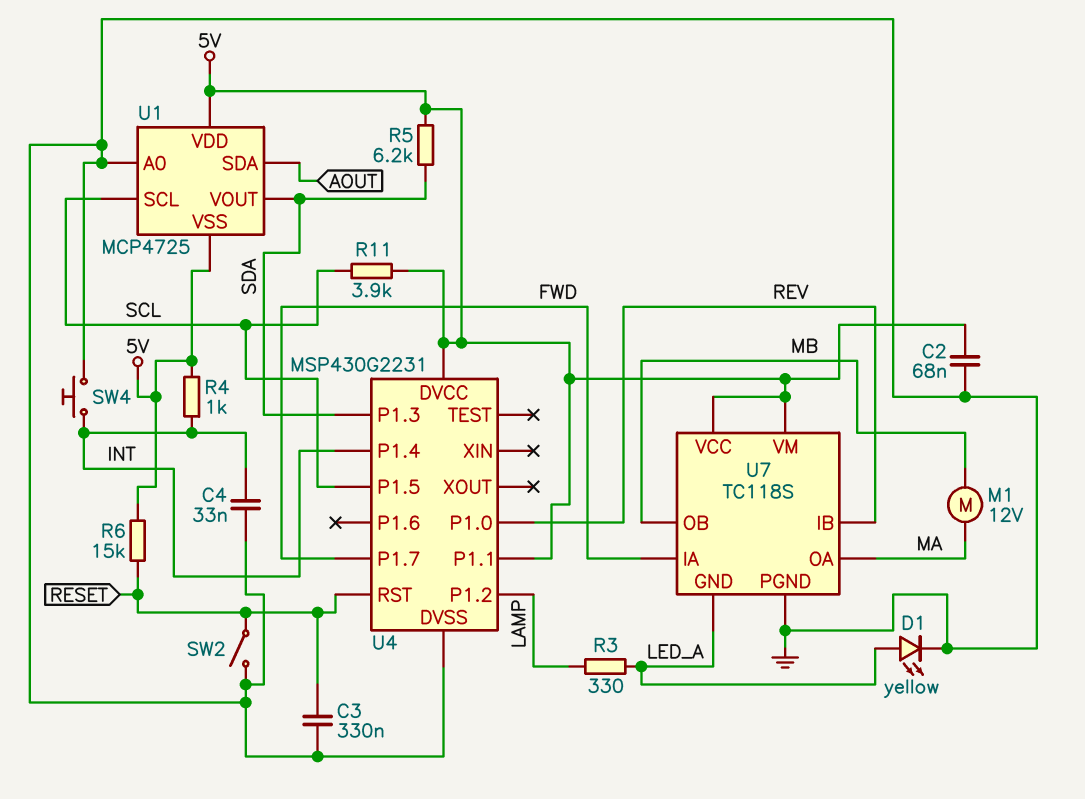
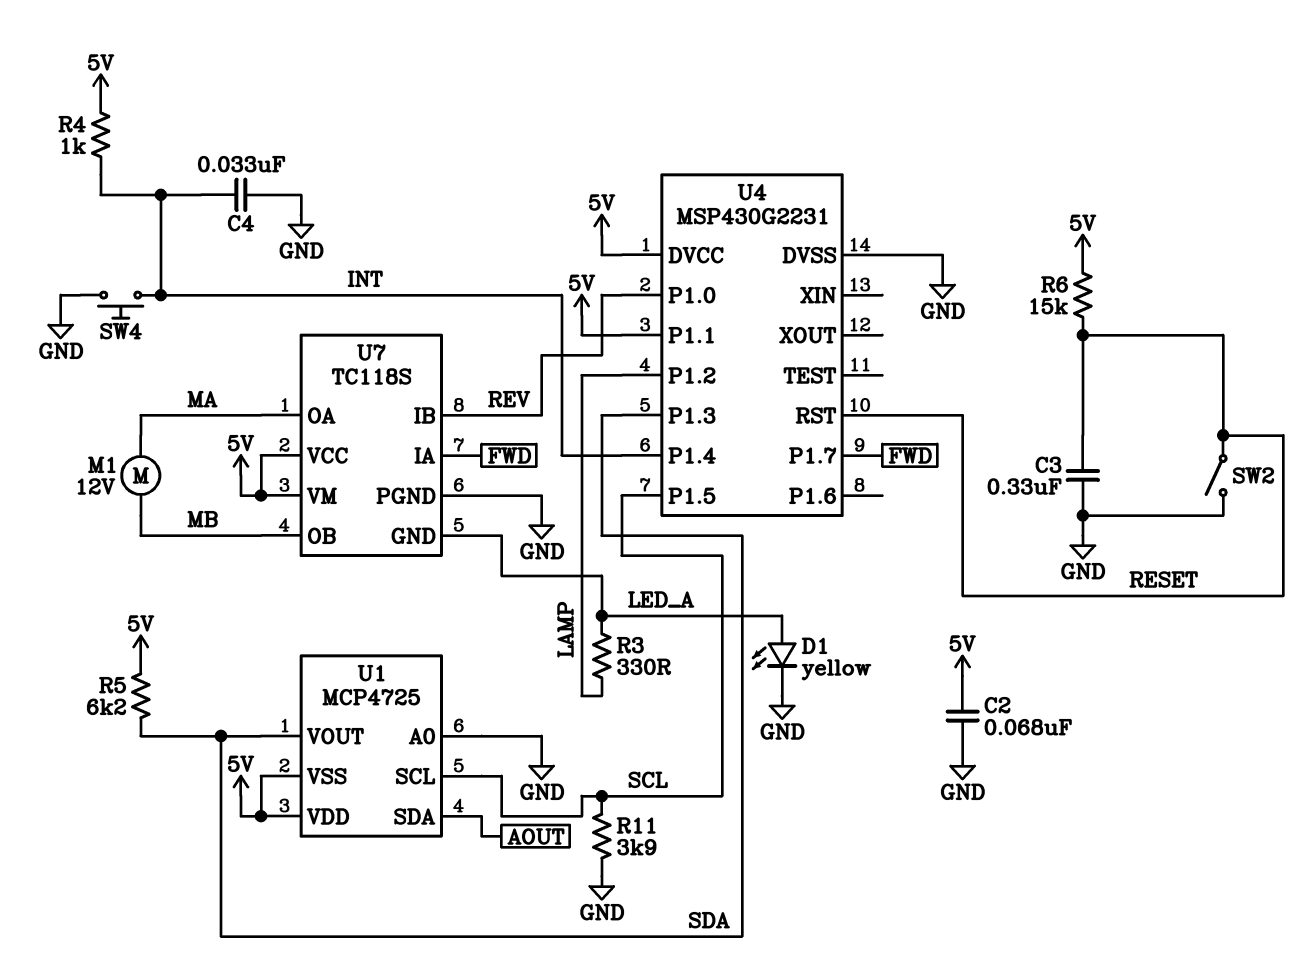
R11: 3.9k (5V, SCL) -> 3.9k (GND, SCL)

